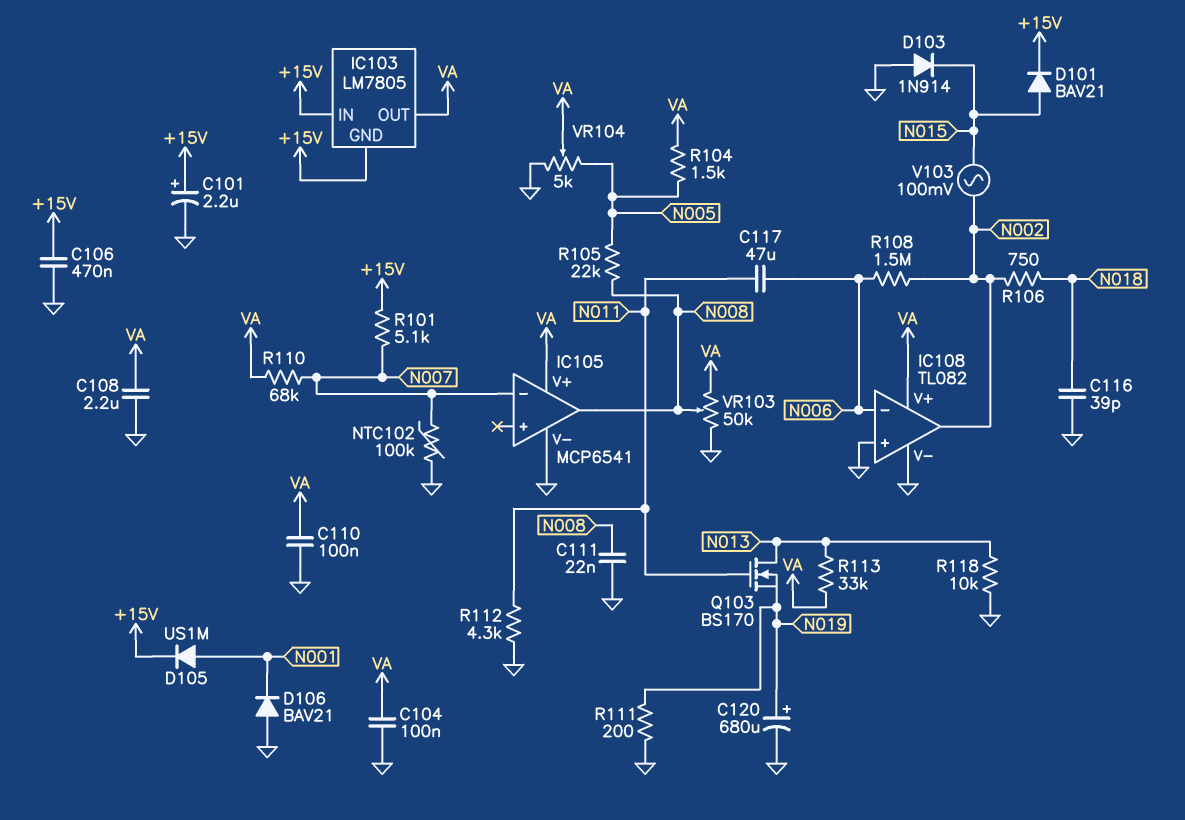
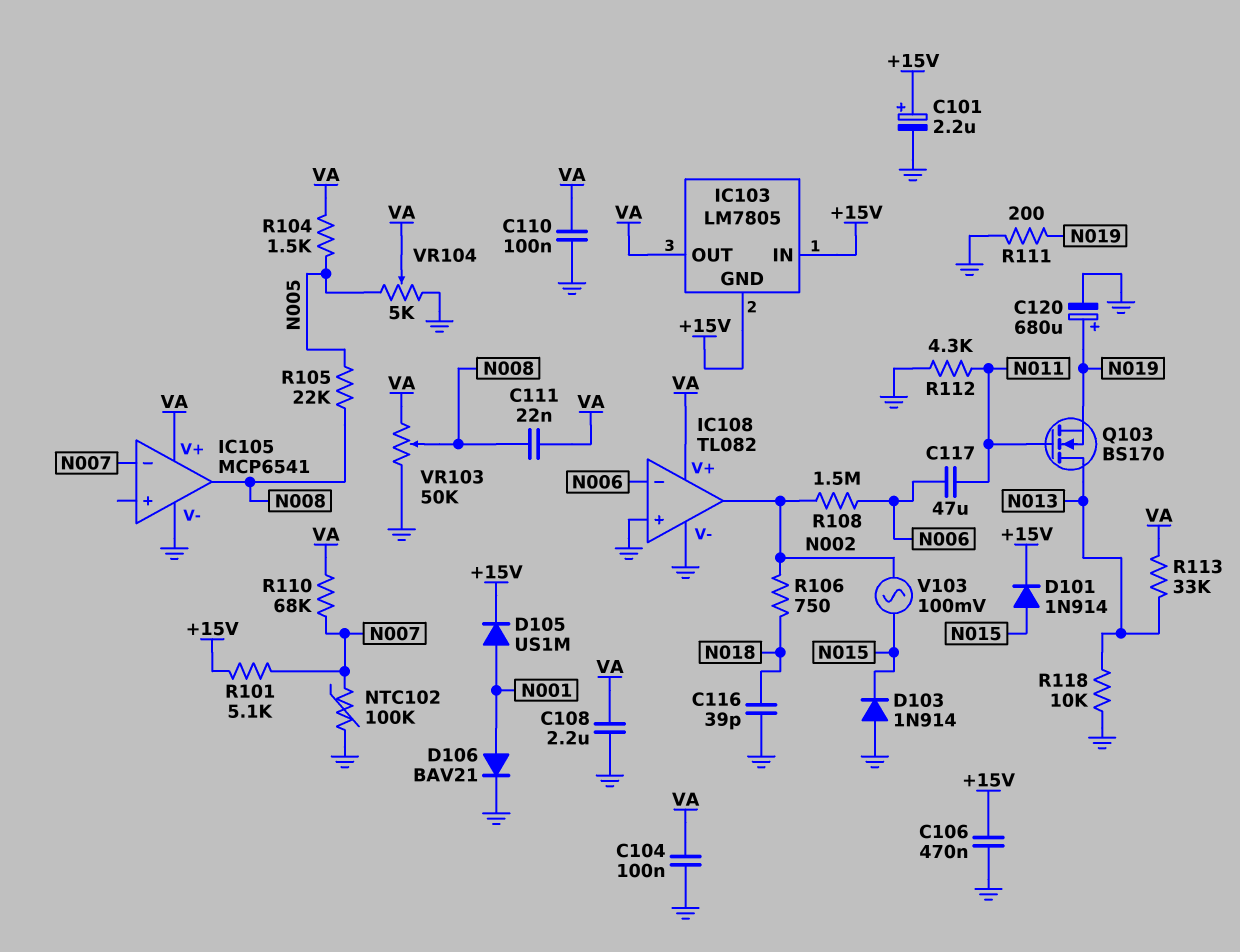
C111: 22nF (GND, N008) -> 22nF (N008, VA)
D101: diode BAV21 (A N015, K +15V) -> diode 1N914 (A N015, K +15V)
D106: diode BAV21 (A GND, K N001) -> diode BAV21 (A N001, K GND)

